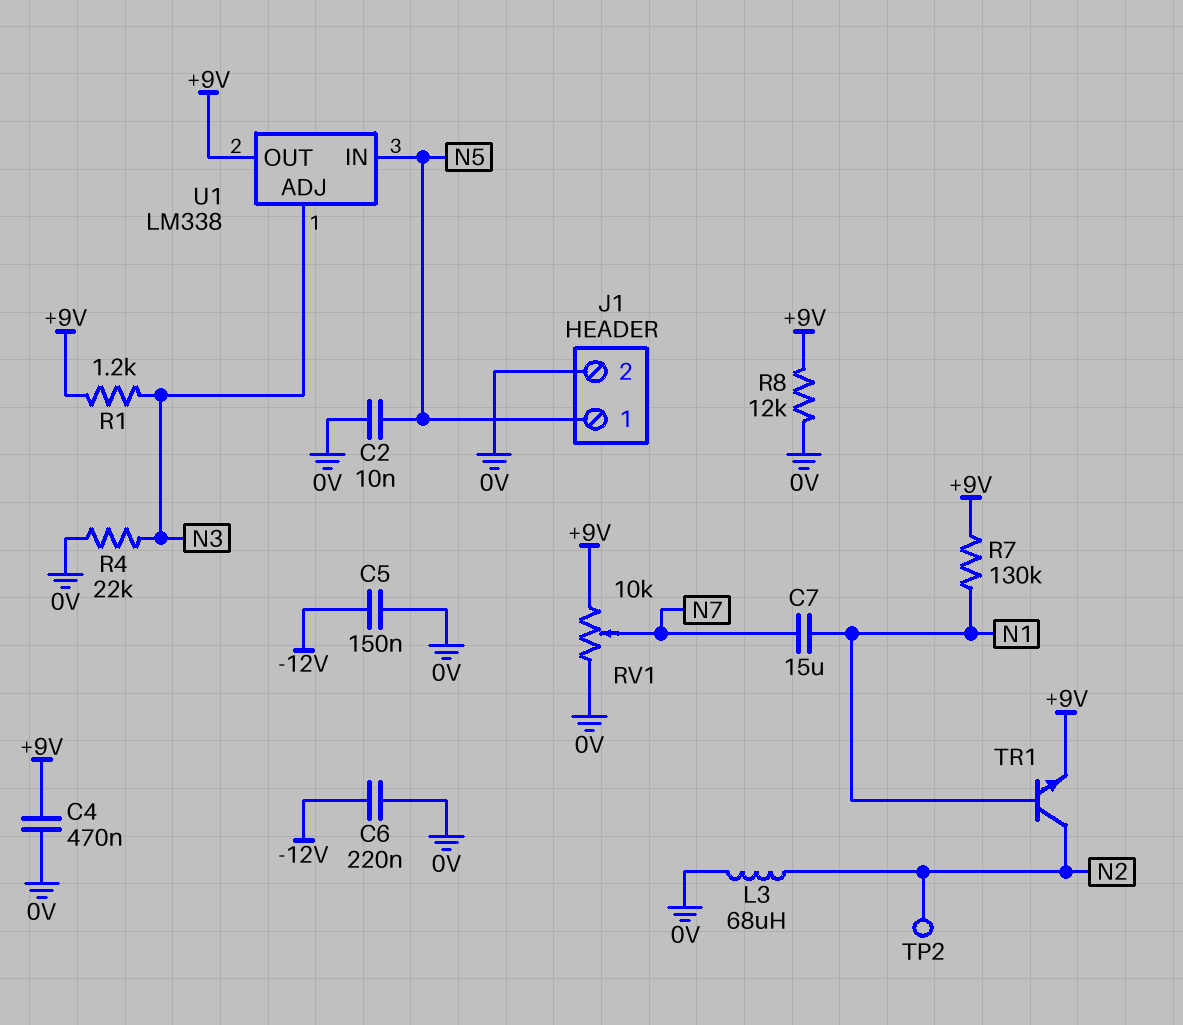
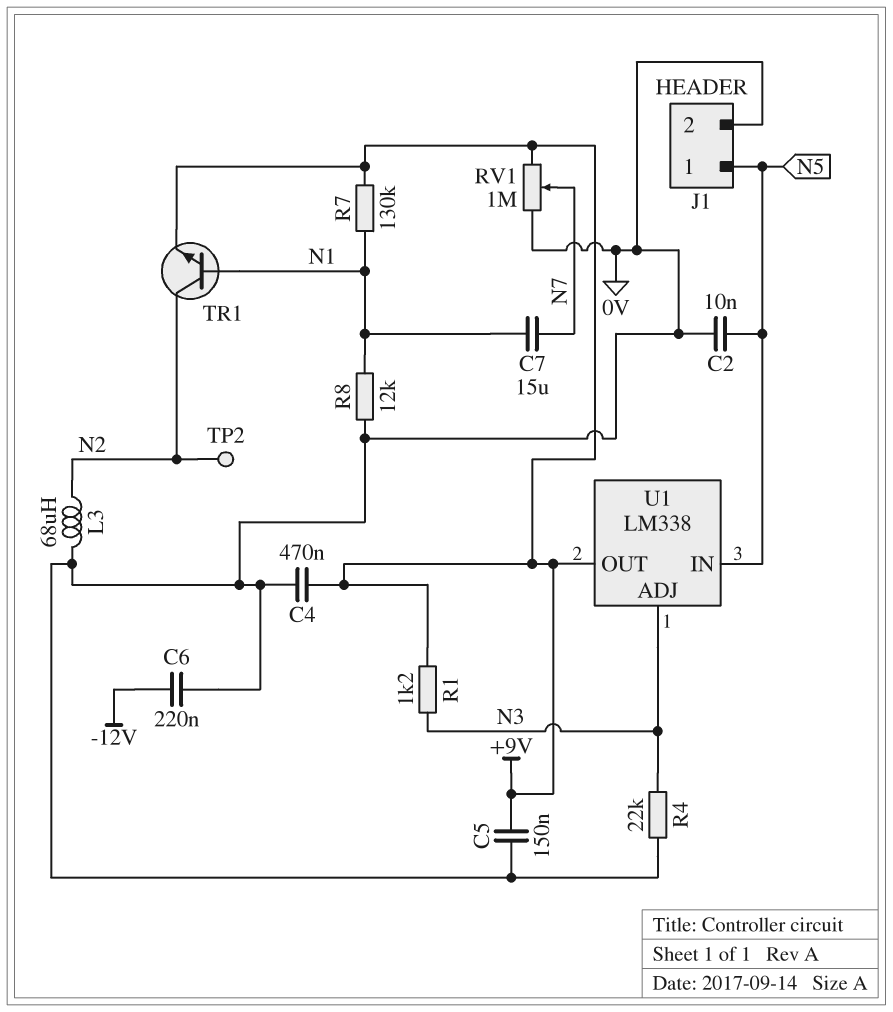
C5: 150nF (-12V, 0V) -> 150nF (+9V, 0V)
R8: 12k (+9V, 0V) -> 12k (0V, N1)
RV1: 10k (+9V, 0V, wiper N7) -> 1M (+9V, 0V, wiper N7)

